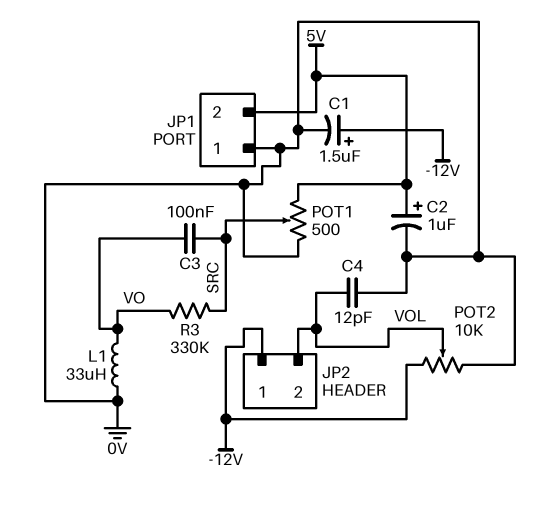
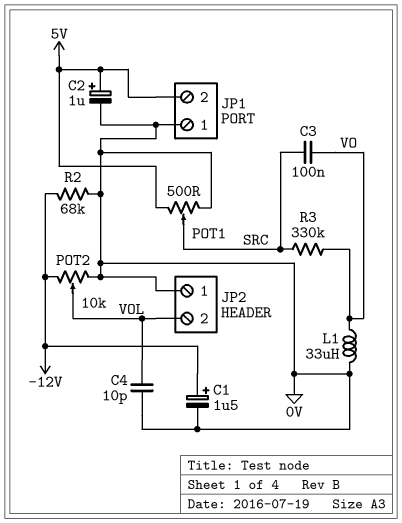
C4: 12pF (0V, VOL) -> 10pF (0V, VOL)
JP2 pin 1: -12V -> 0V
R2: none -> 68k (-12V, 0V)

